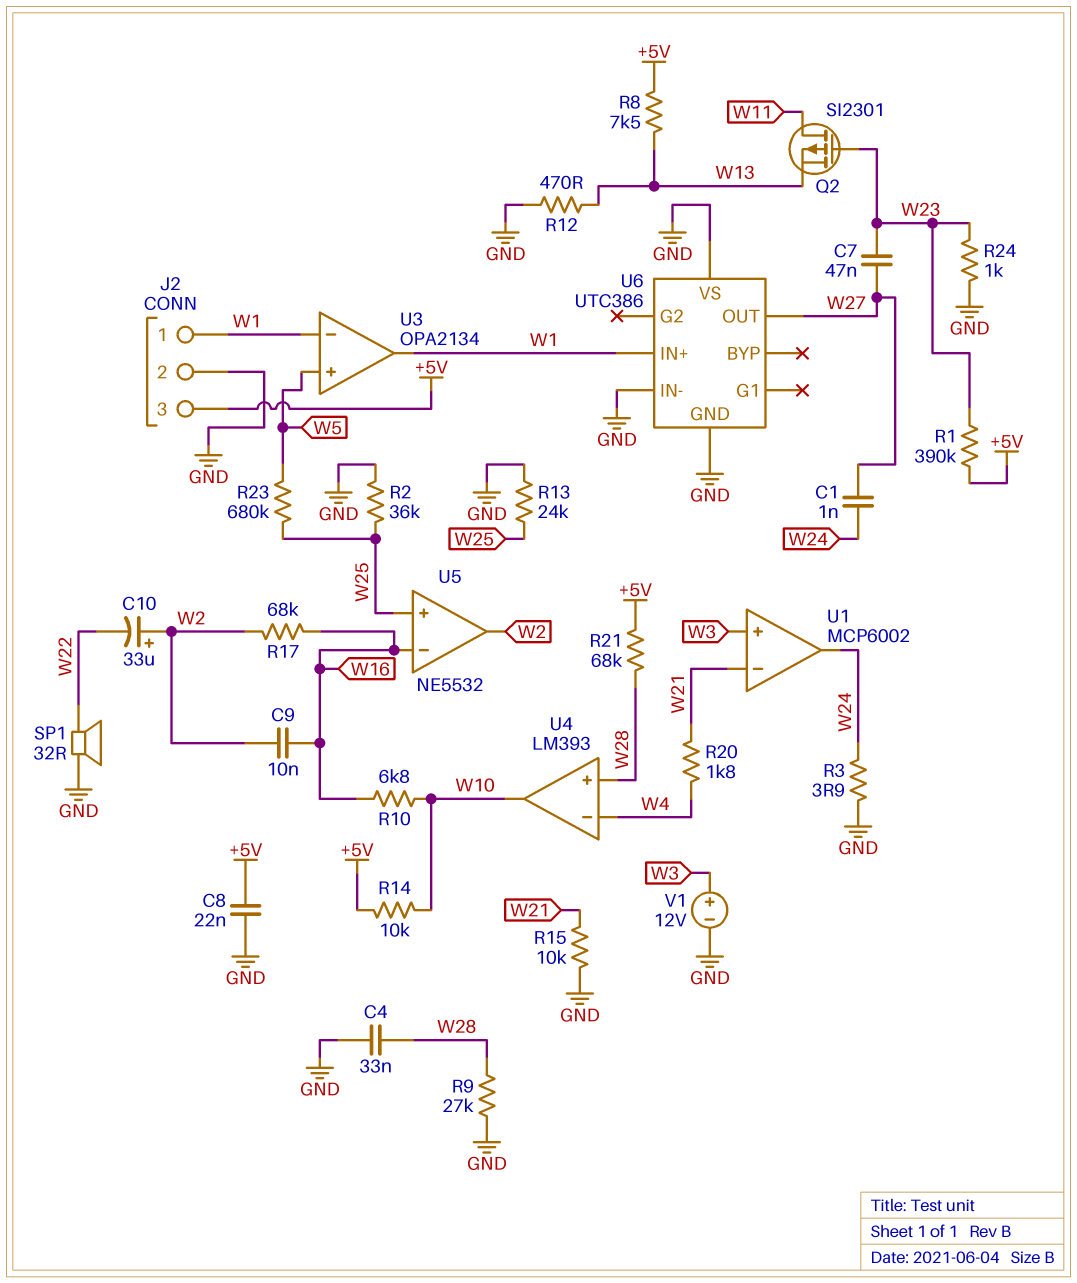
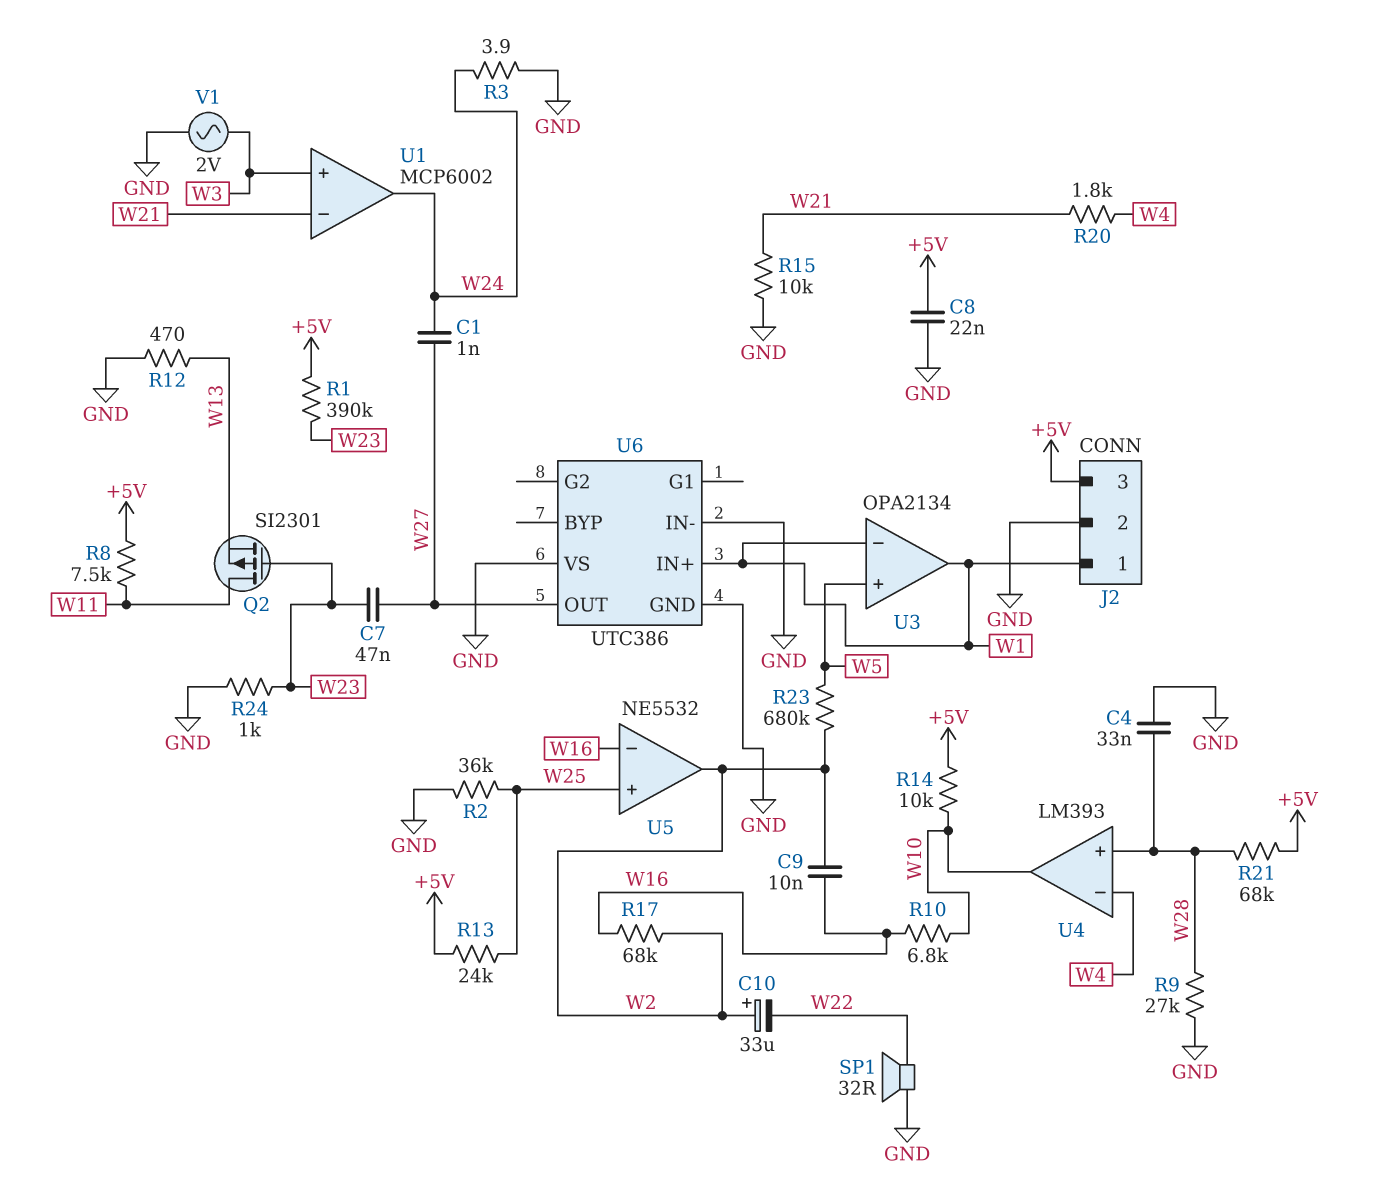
R8: 7.5k (+5V, W13) -> 7.5k (+5V, W11)
R13: 24k (GND, W25) -> 24k (+5V, W25)
R23: 680k (W5, W25) -> 680k (W2, W5)
V1: 12V (plus W3, minus GND) -> AC 2V (GND, W3)

